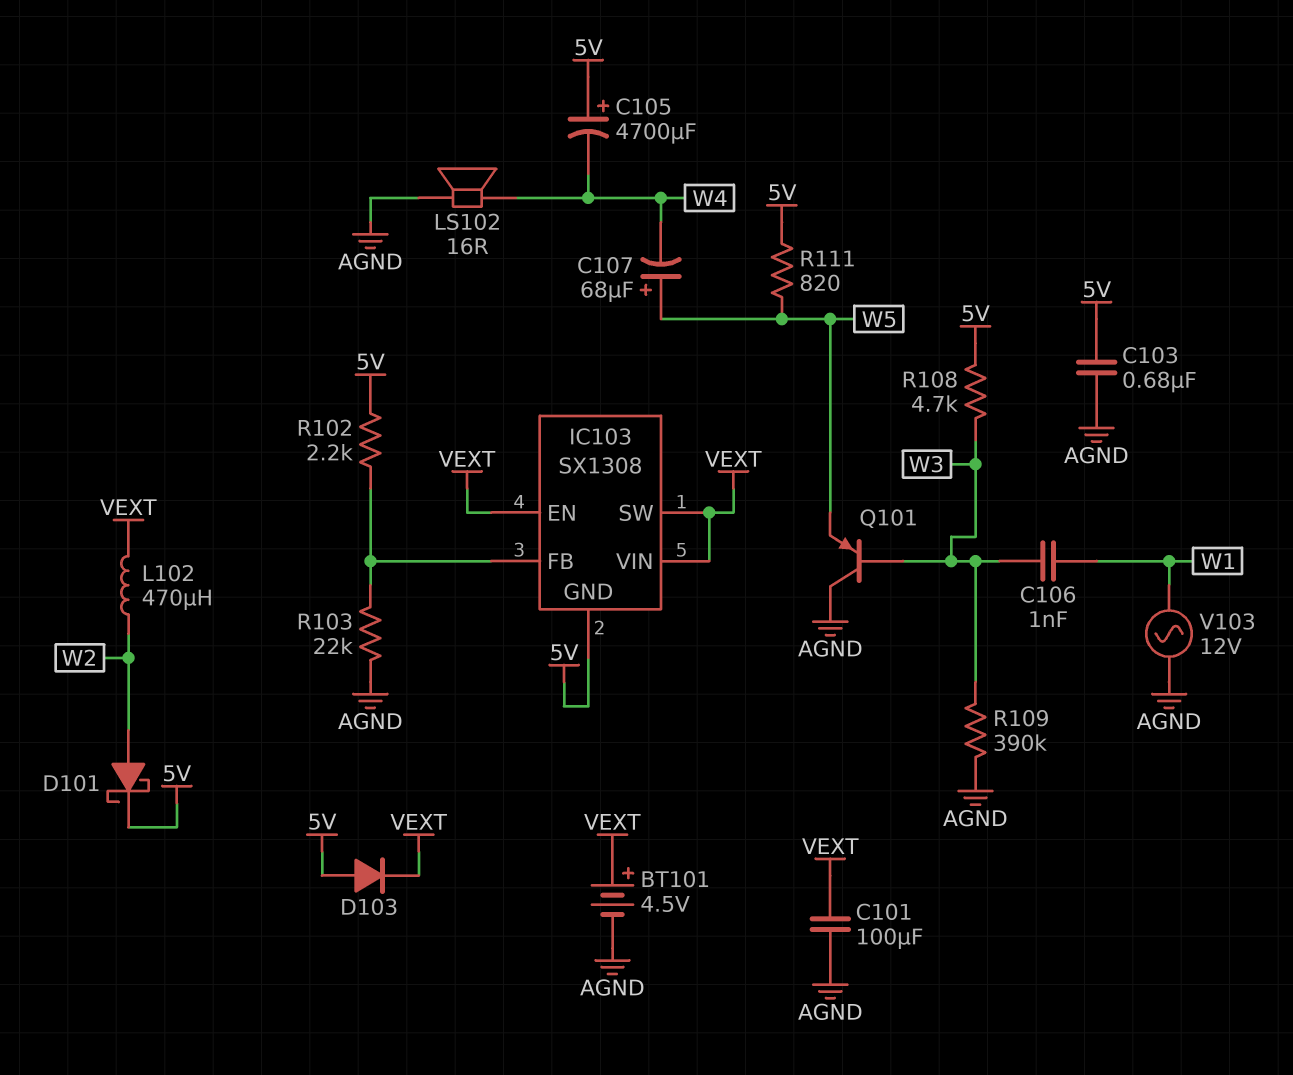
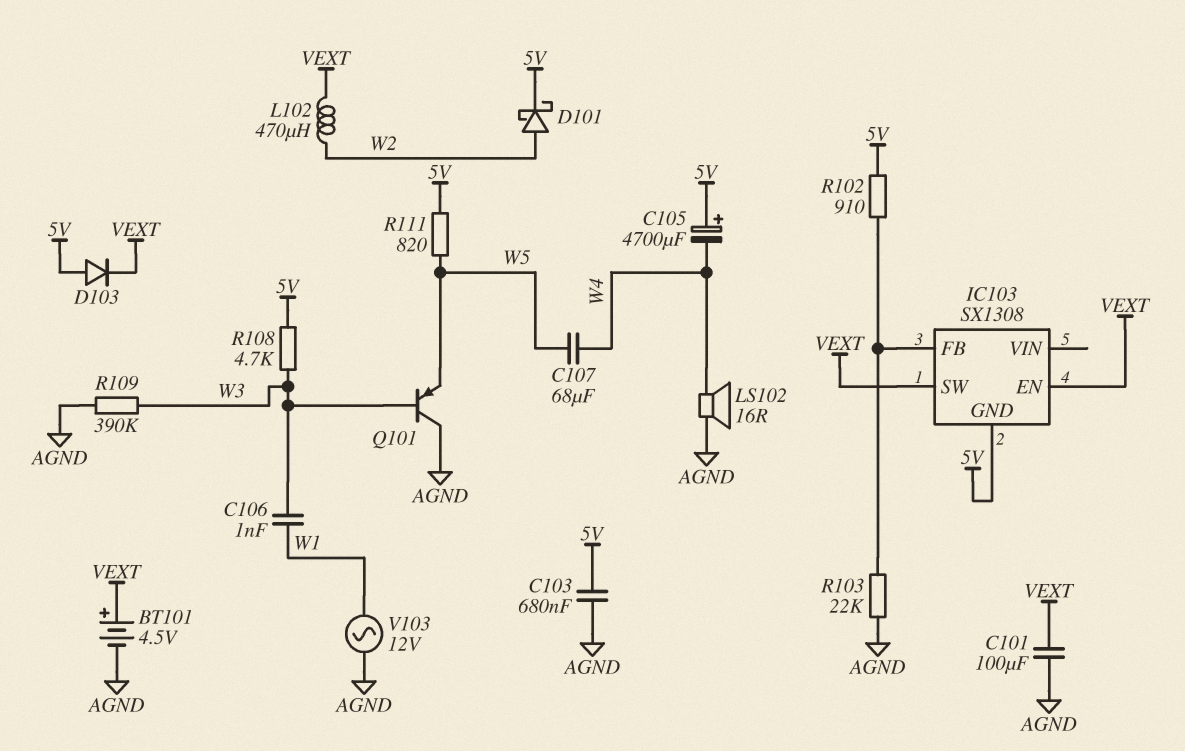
C107: 68uF (plus W5, minus W4) -> 68uF (W4, W5)
IC103 pin VIN: VEXT -> none
R102: 2.2k (5V, IC103/FB) -> 910 (5V, IC103/FB)

